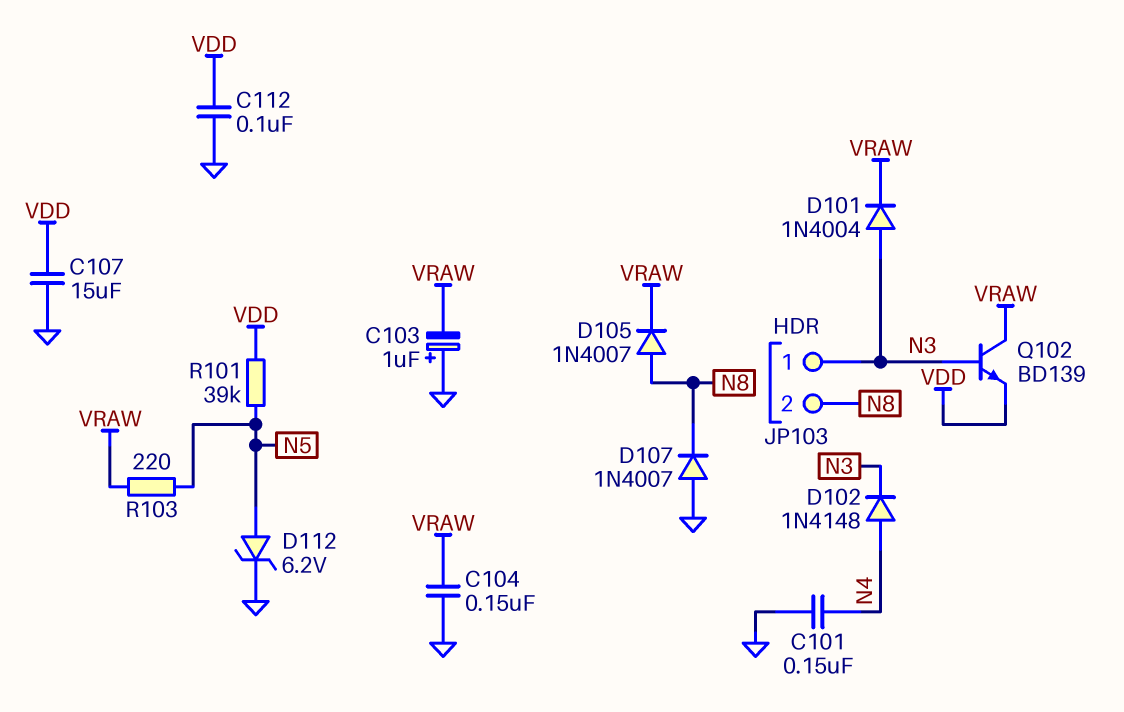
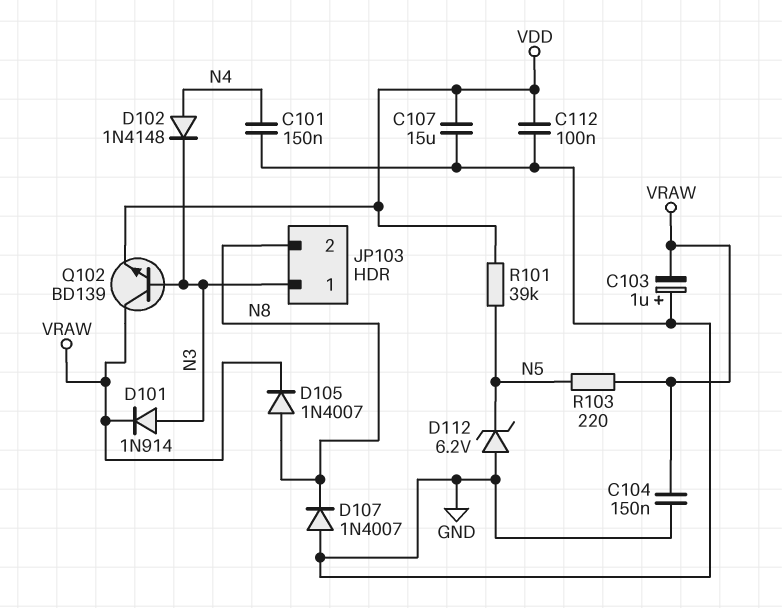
D101: diode 1N4004 (A N3, K VRAW) -> diode 1N914 (A N3, K VRAW)
D112: zener 6.2V (A N5, K GND) -> zener 6.2V (A GND, K N5)

